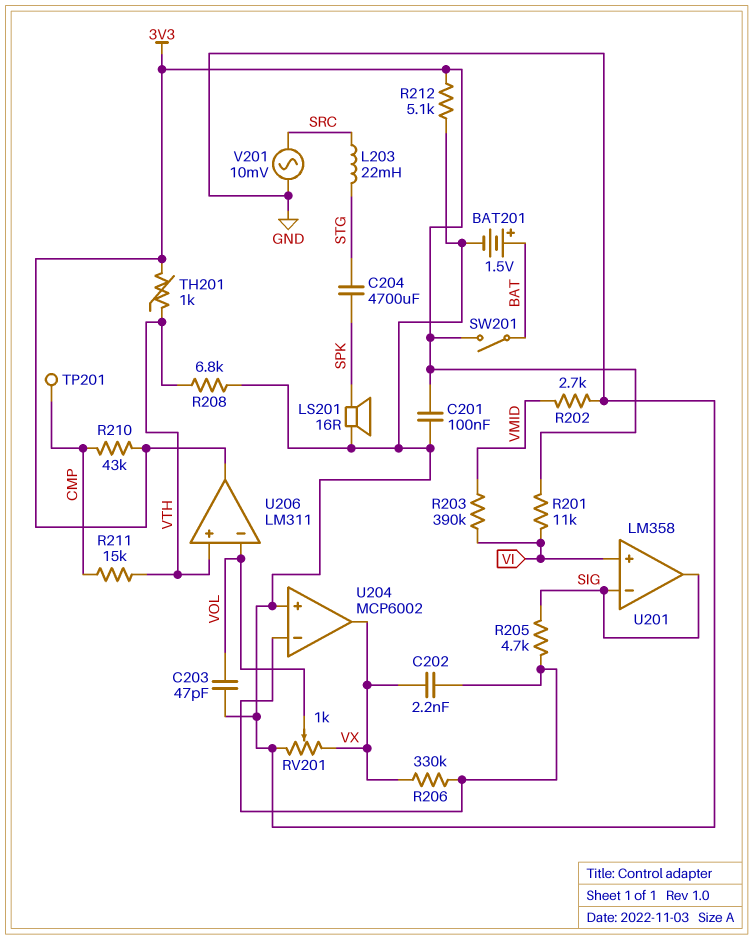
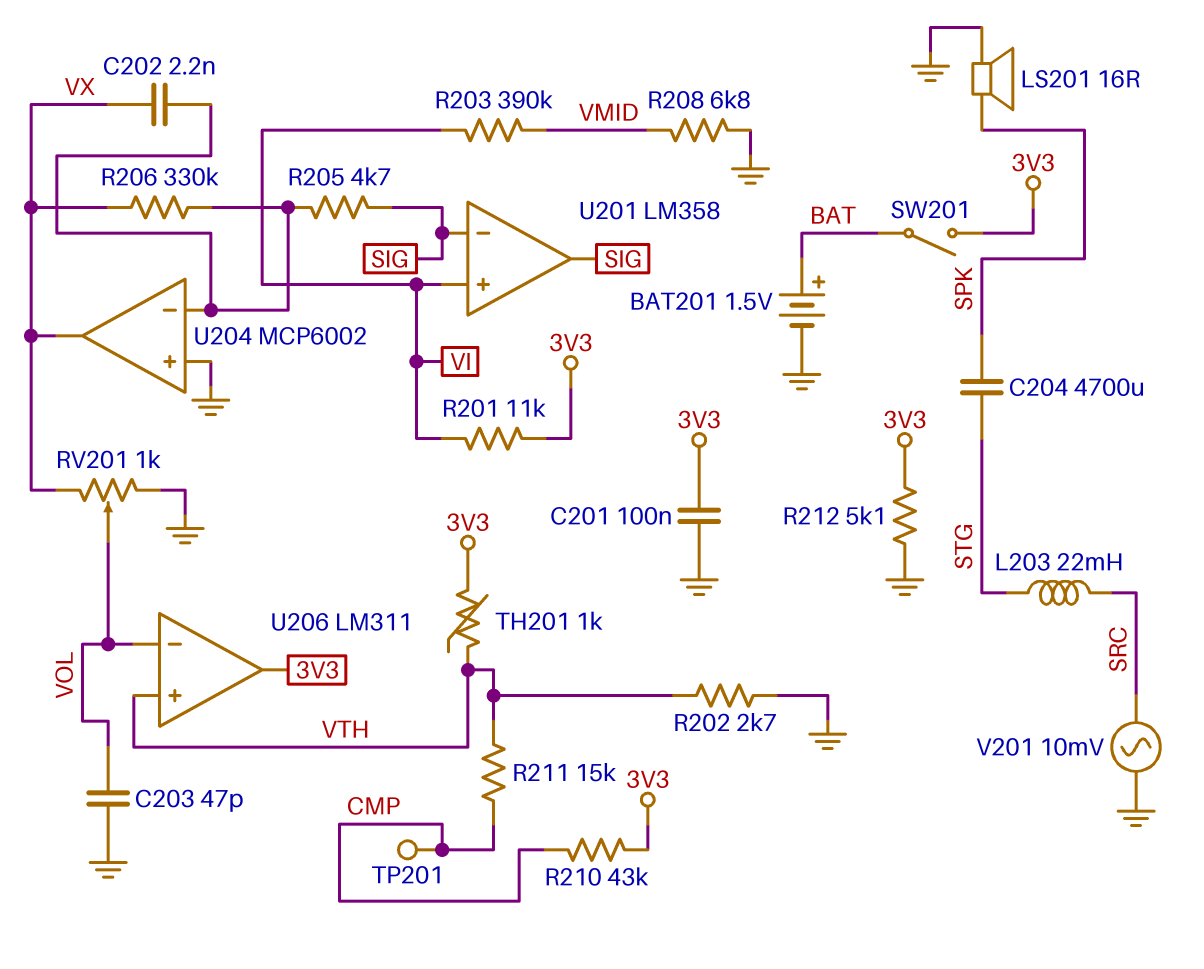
R202: 2.7k (GND, VMID) -> 2.7k (GND, VTH)
R208: 6.8k (GND, VTH) -> 6.8k (GND, VMID)

